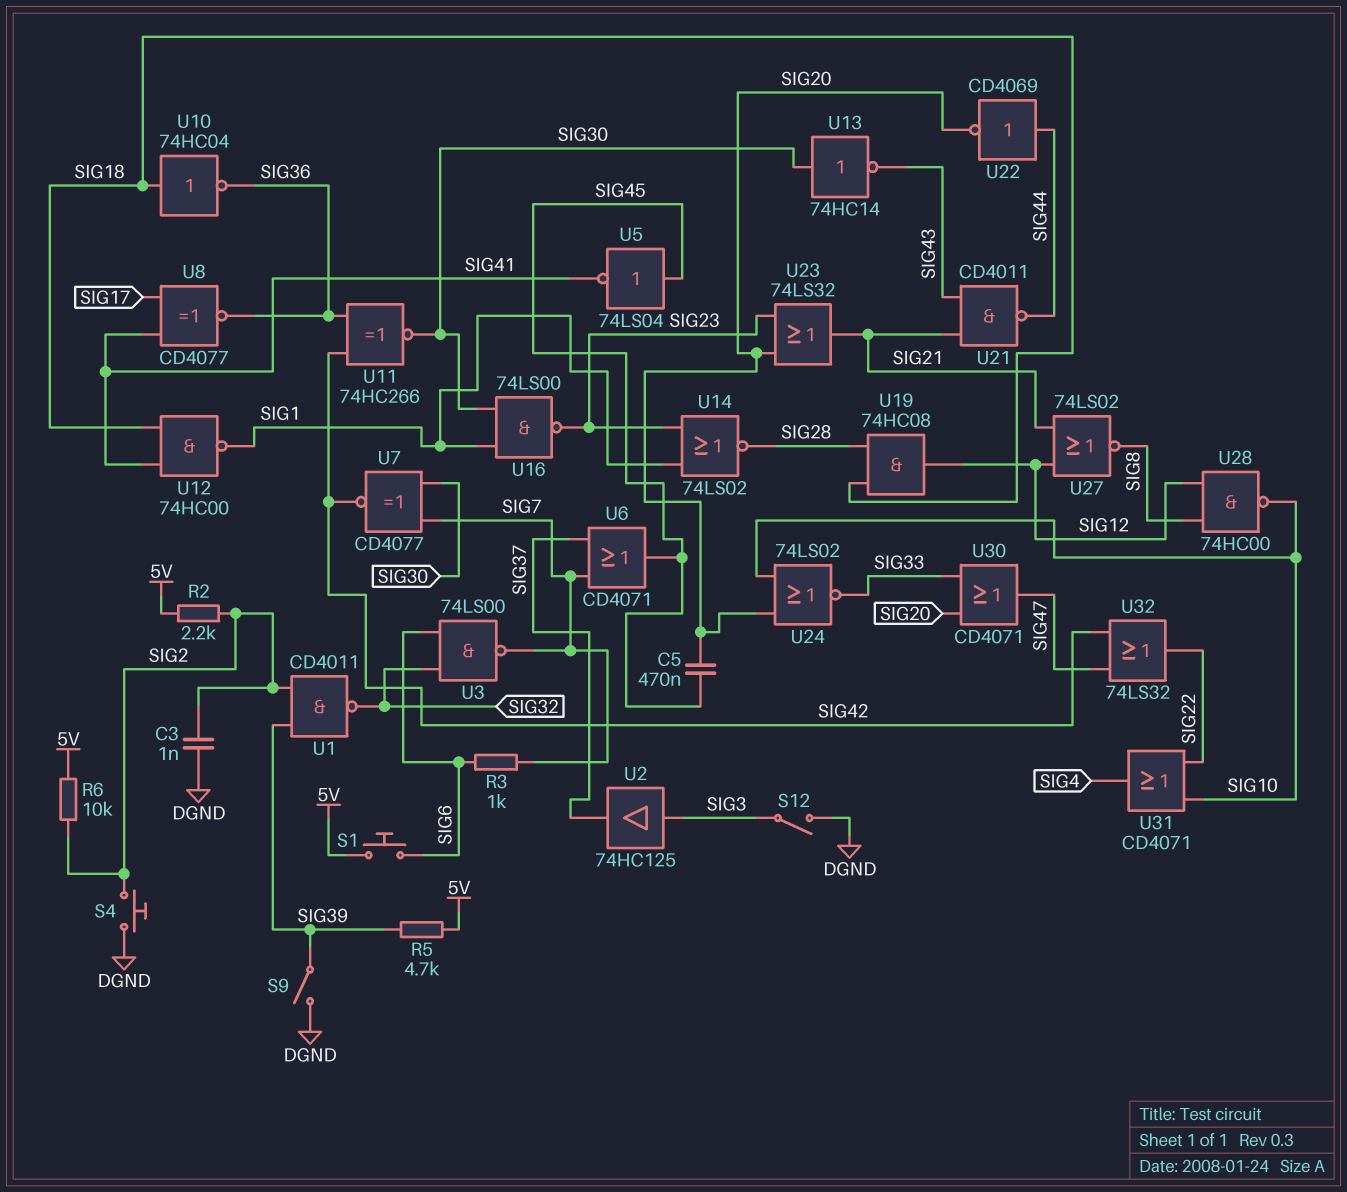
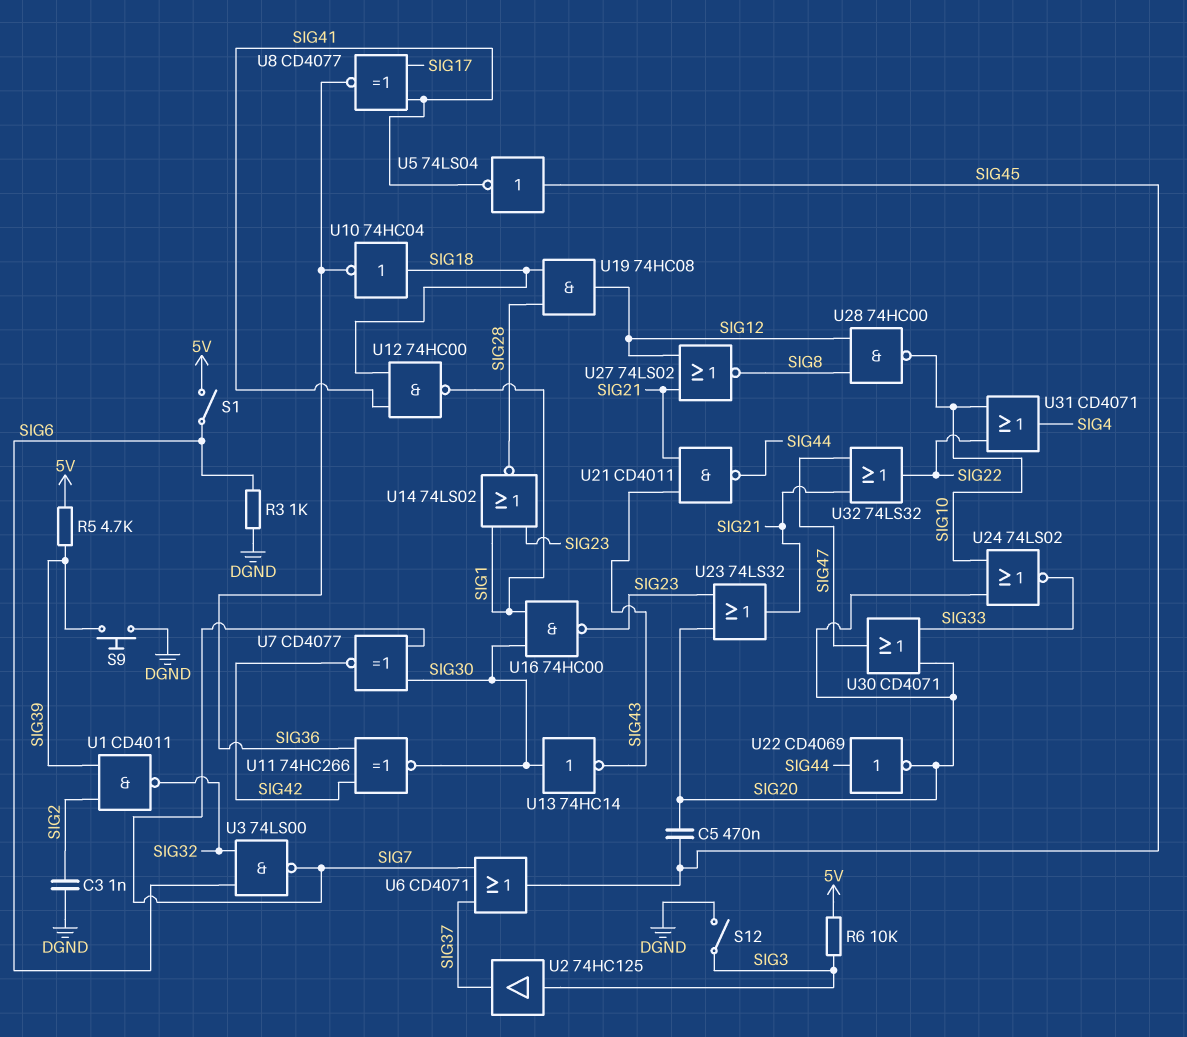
R2: 2.2k (5V, SIG2) -> none
R3: 1k (SIG6, SIG7) -> 1k (DGND, SIG6)
R6: 10k (5V, SIG2) -> 10k (5V, SIG3)
S1: button (5V, SIG6) -> switch (5V, SIG6)
S4: button (DGND, SIG2) -> none
S9: switch (DGND, SIG39) -> button (DGND, SIG39)
U16: NAND 74LS00 (in SIG1, in SIG30, out SIG23) -> NAND 74HC00 (in SIG1, in SIG30, out SIG23)
U32: OR 74LS32 (in SIG42, in SIG47, out SIG22) -> OR 74LS32 (in SIG21, in SIG47, out SIG22)

